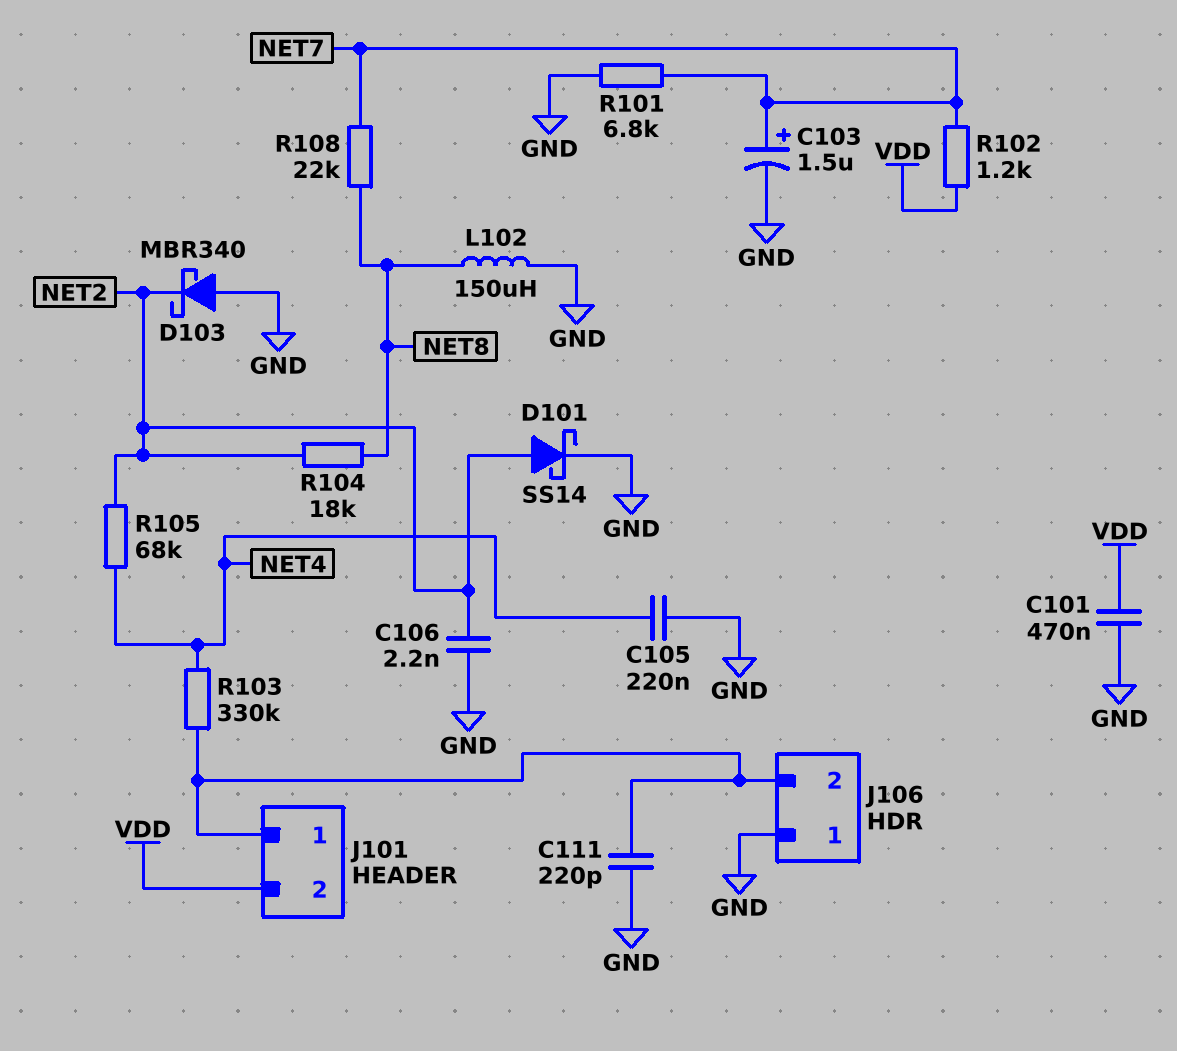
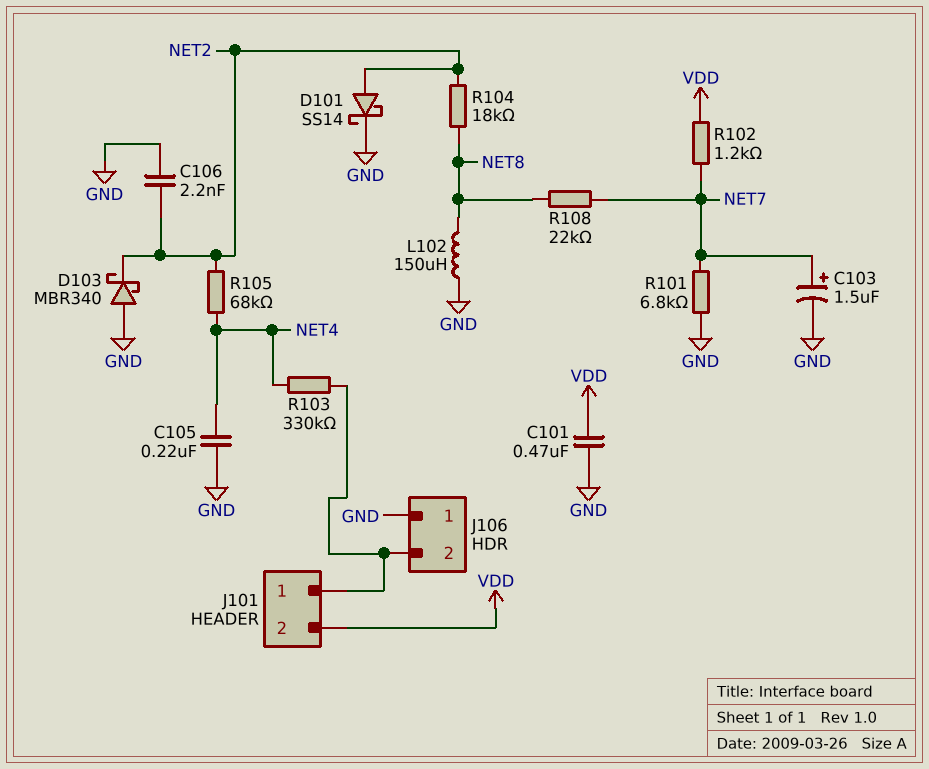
C111: 220pF (GND, J101/1) -> none

